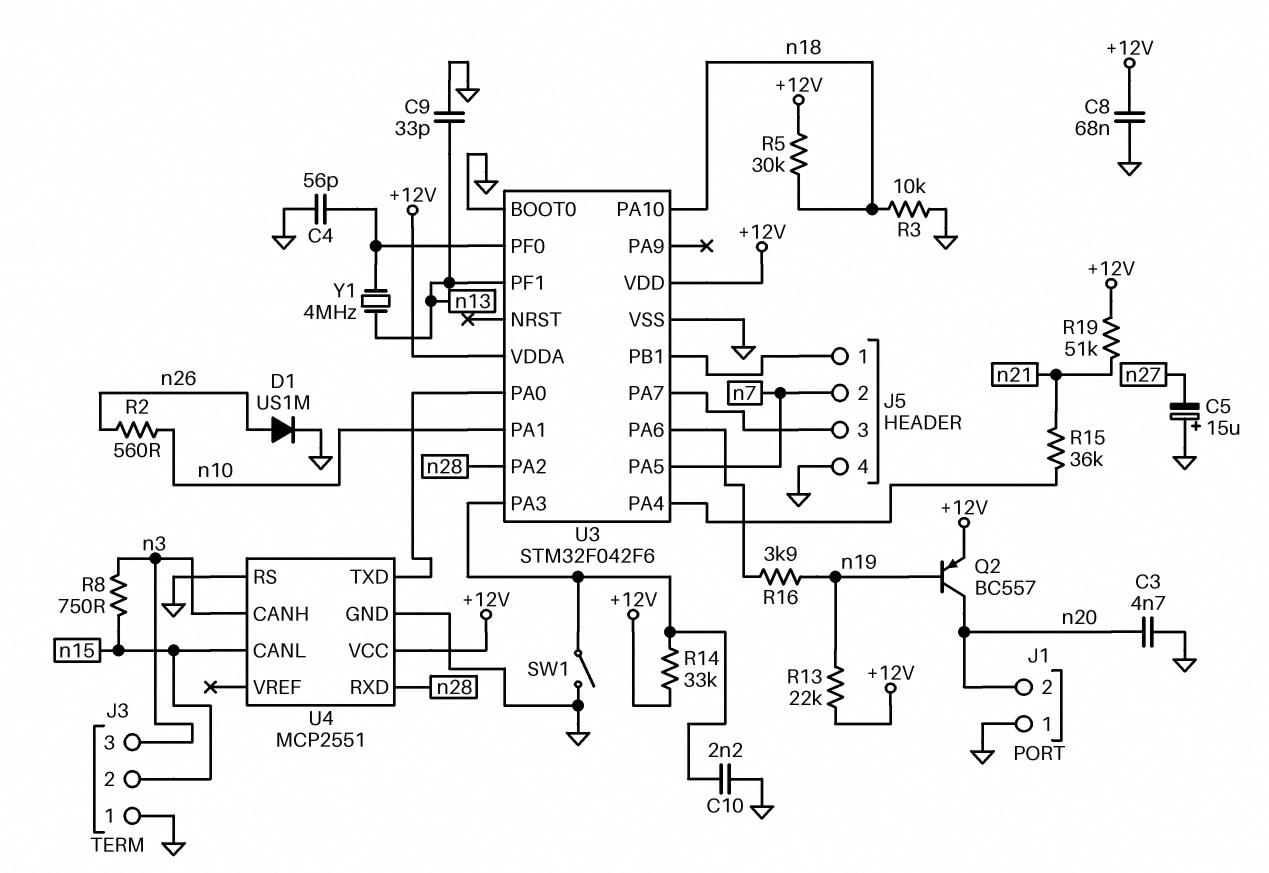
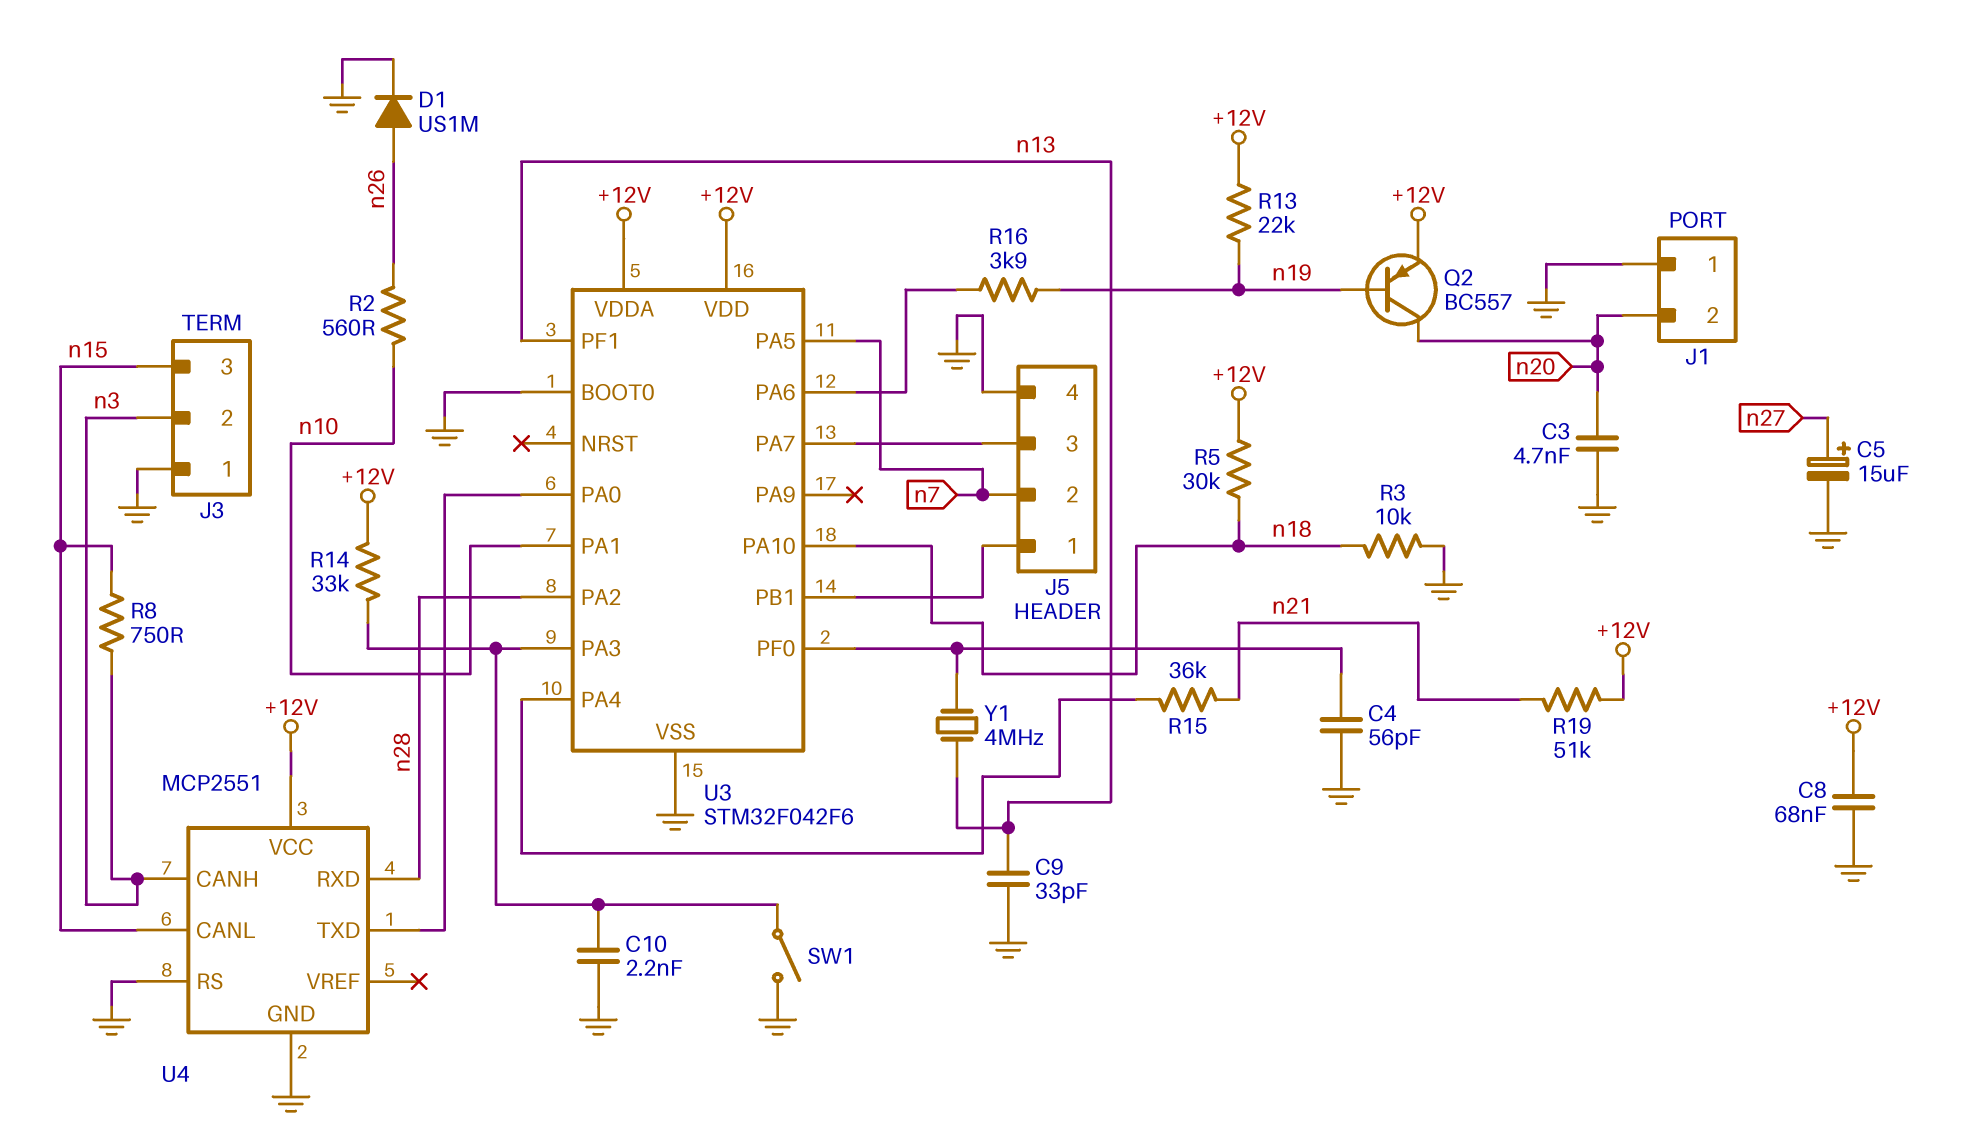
C5: 15uF (plus GND, minus n27) -> 15uF (plus n27, minus GND)
J3 pin 2: n15 -> n3
J3 pin 3: n3 -> n15

